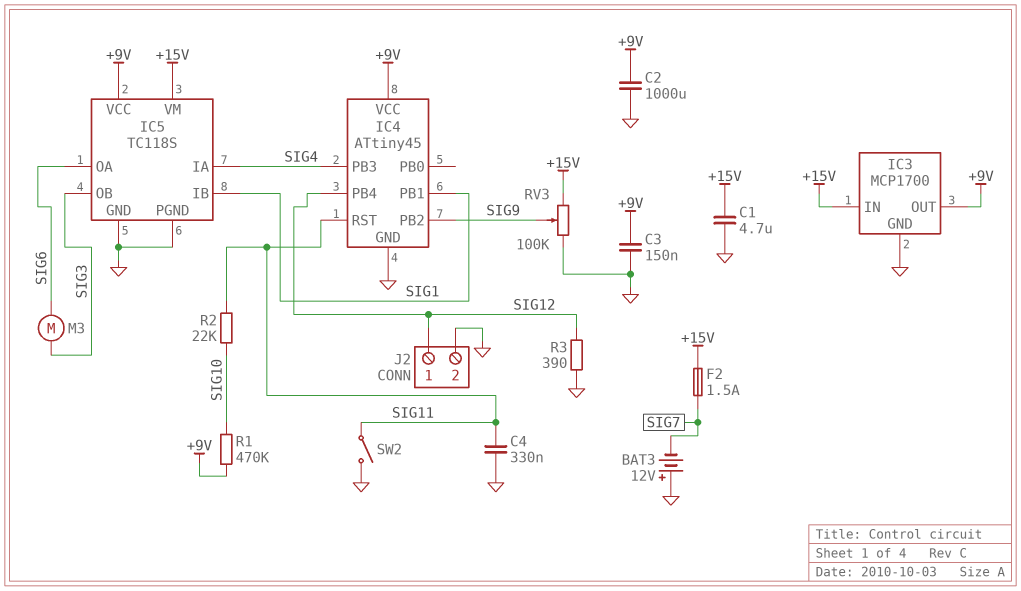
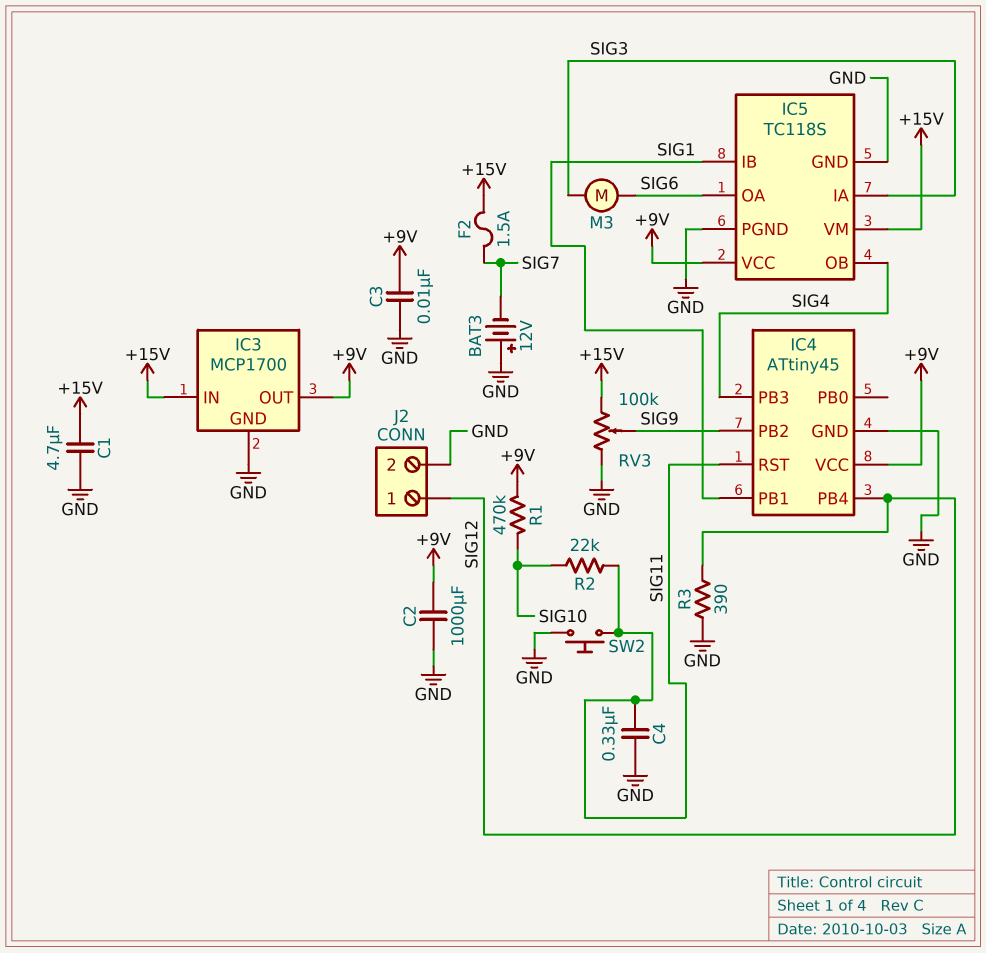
C3: 150nF (+9V, GND) -> 10nF (+9V, GND)
IC5 pin IA: SIG4 -> SIG3
IC5 pin OB: SIG3 -> SIG4
SW2: switch (GND, SIG11) -> button (GND, SIG11)

